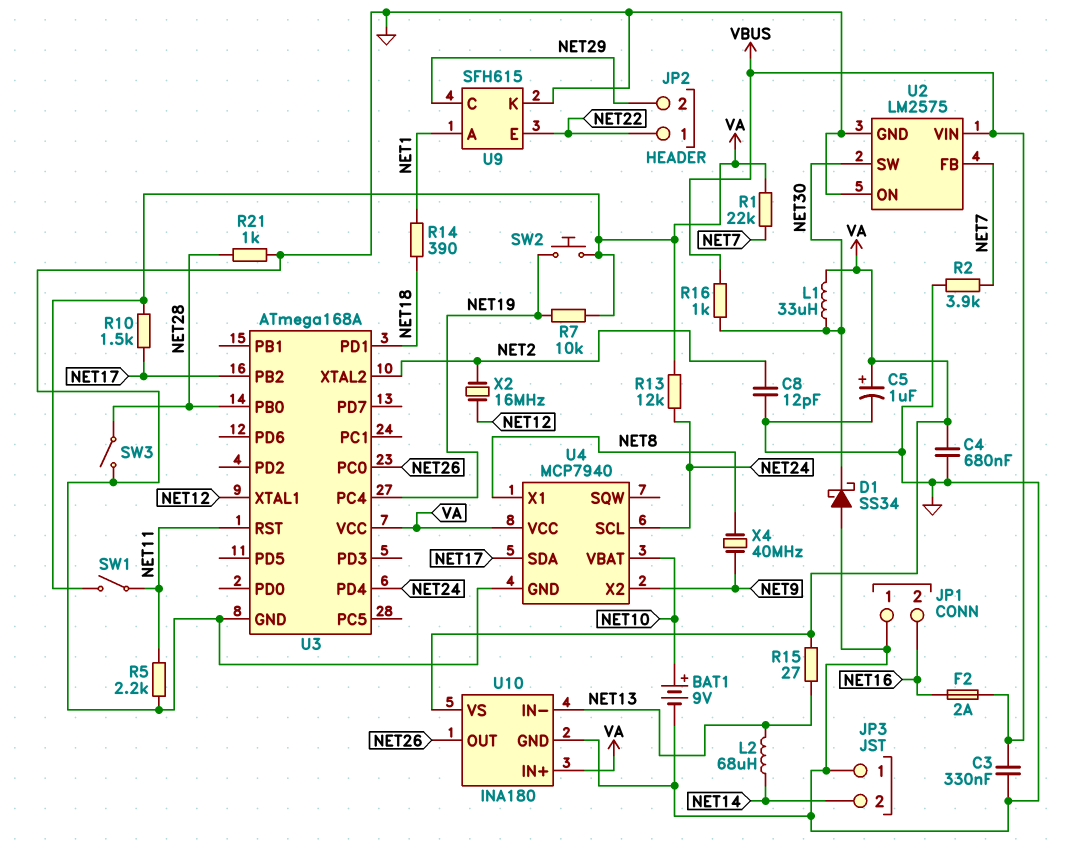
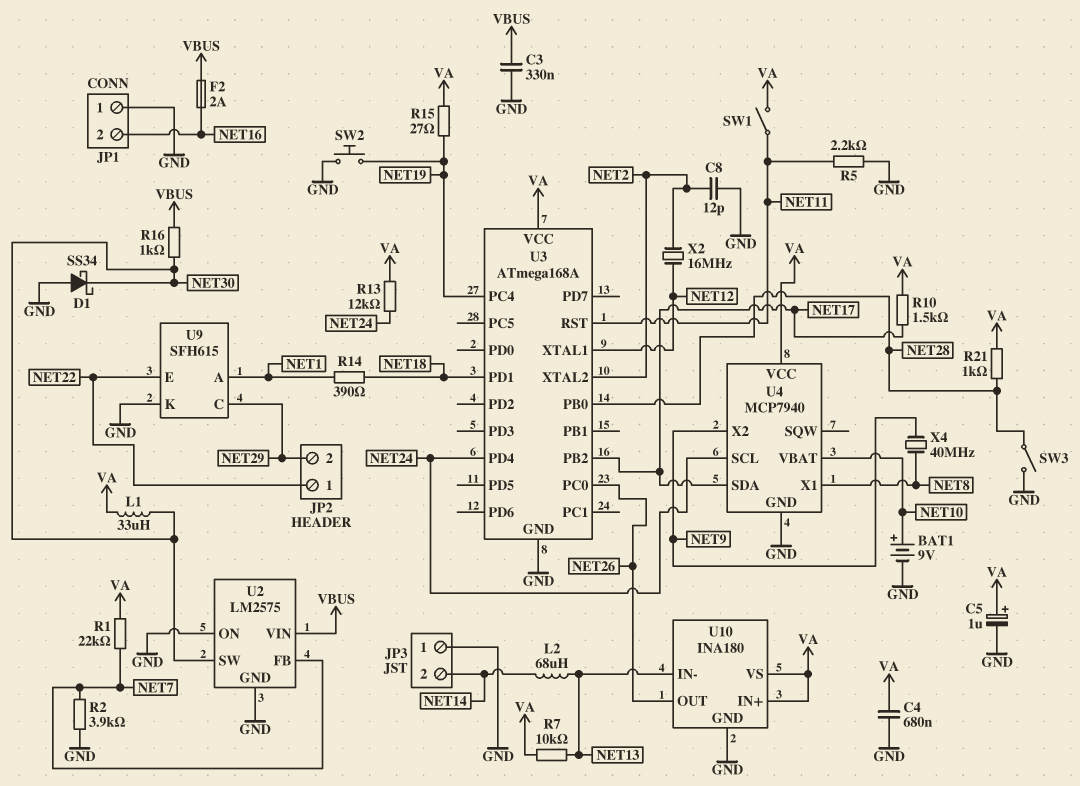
R7: 10k (NET19, VA) -> 10k (NET13, VA)
R15: 27 (NET13, VA) -> 27 (NET19, VA)
R21: 1k (GND, NET28) -> 1k (NET28, VA)
SW2: button (NET19, VA) -> button (GND, NET19)

